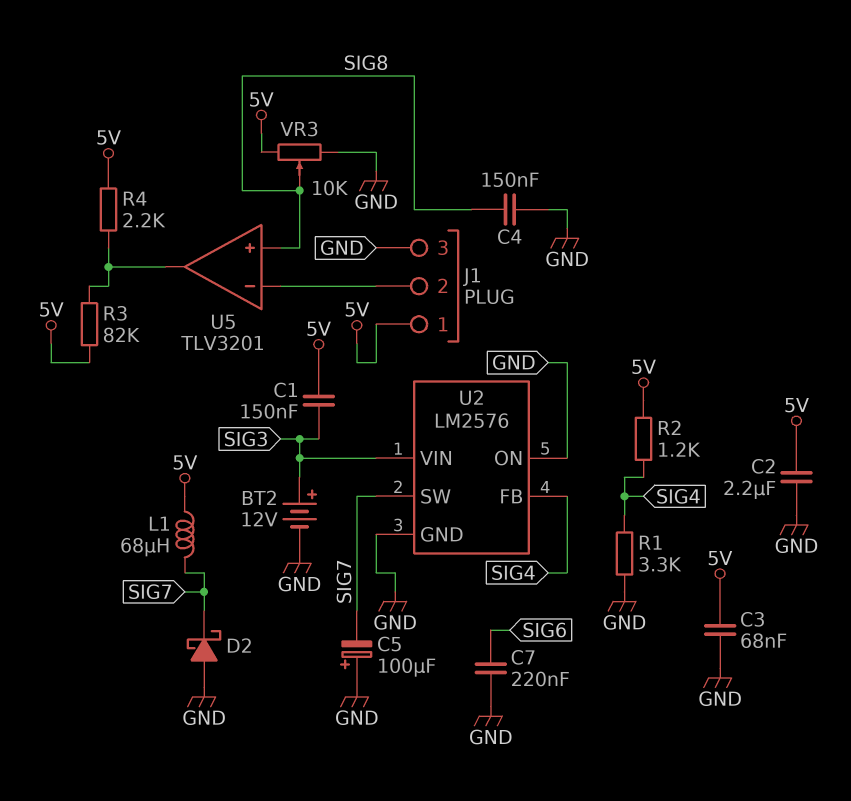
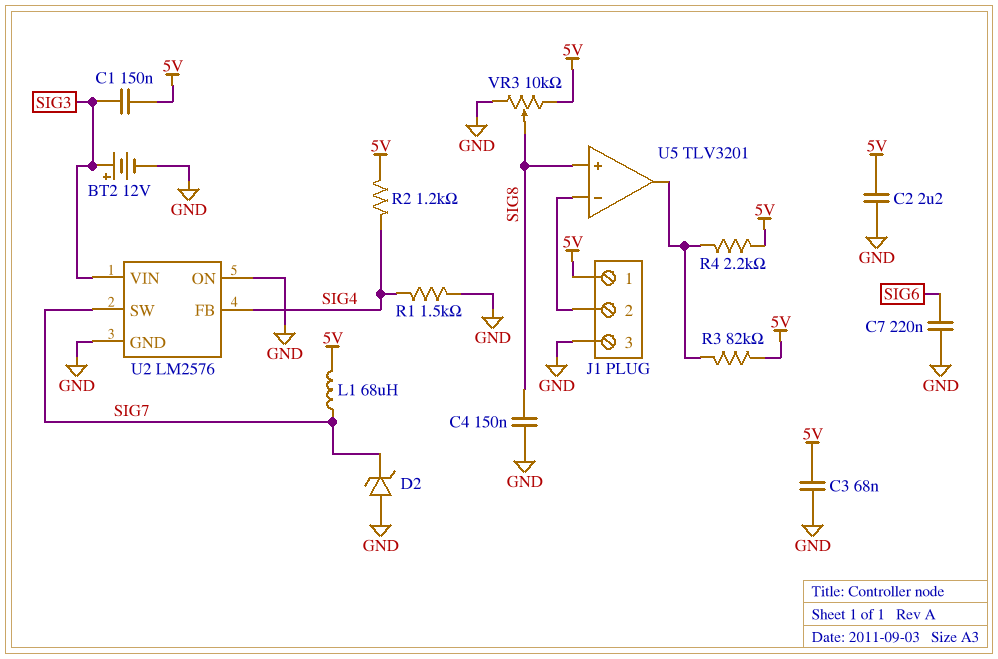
C5: 100uF (plus GND, minus SIG7) -> none
D2: schottky (A GND, K SIG7) -> zener (A GND, K SIG7)
R1: 3.3k (GND, SIG4) -> 1.5k (GND, SIG4)

